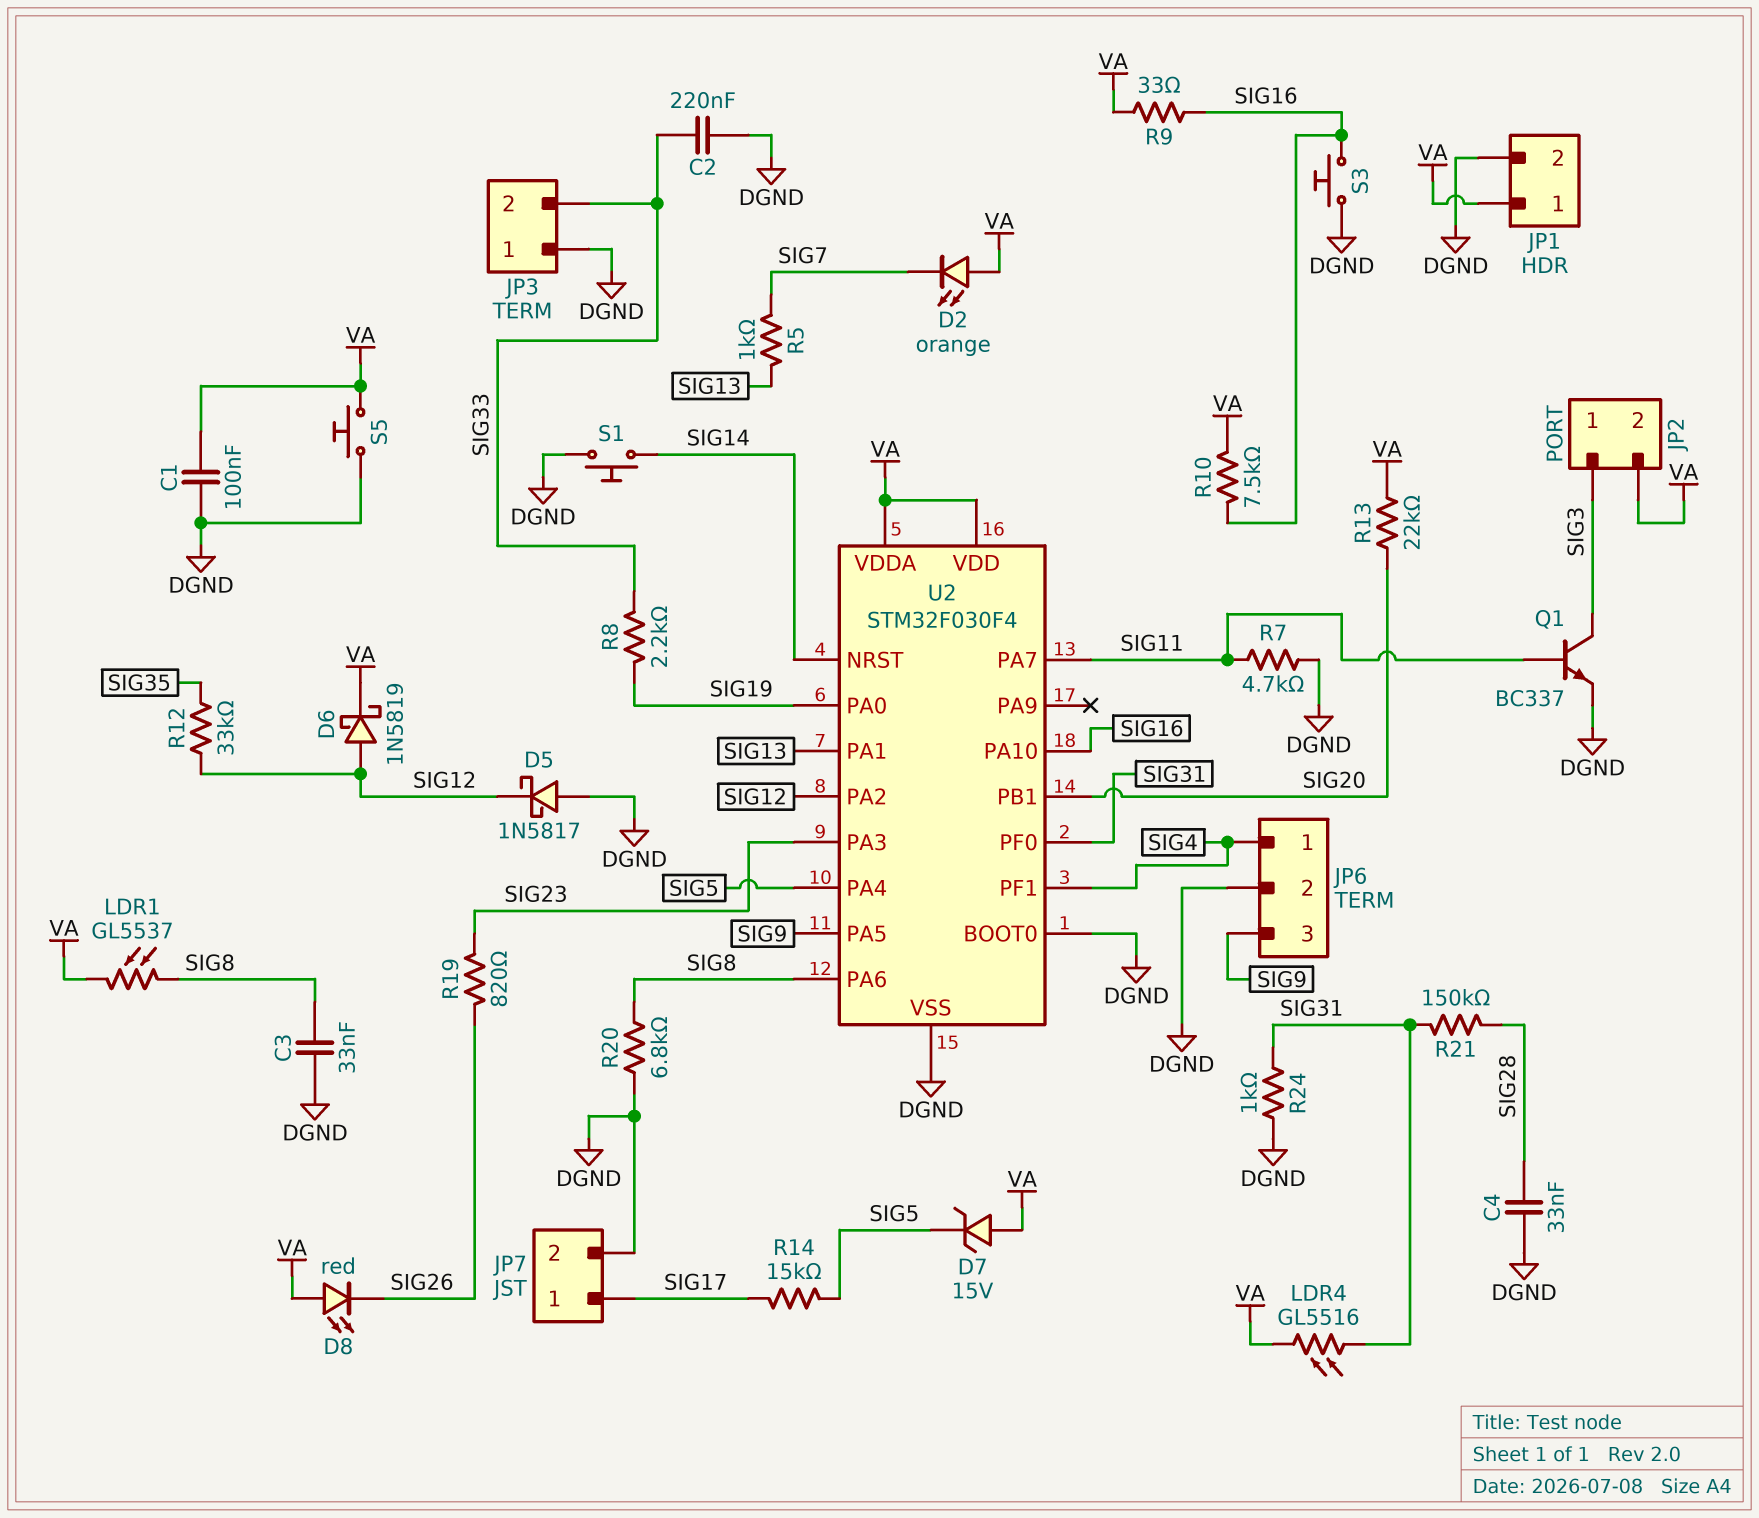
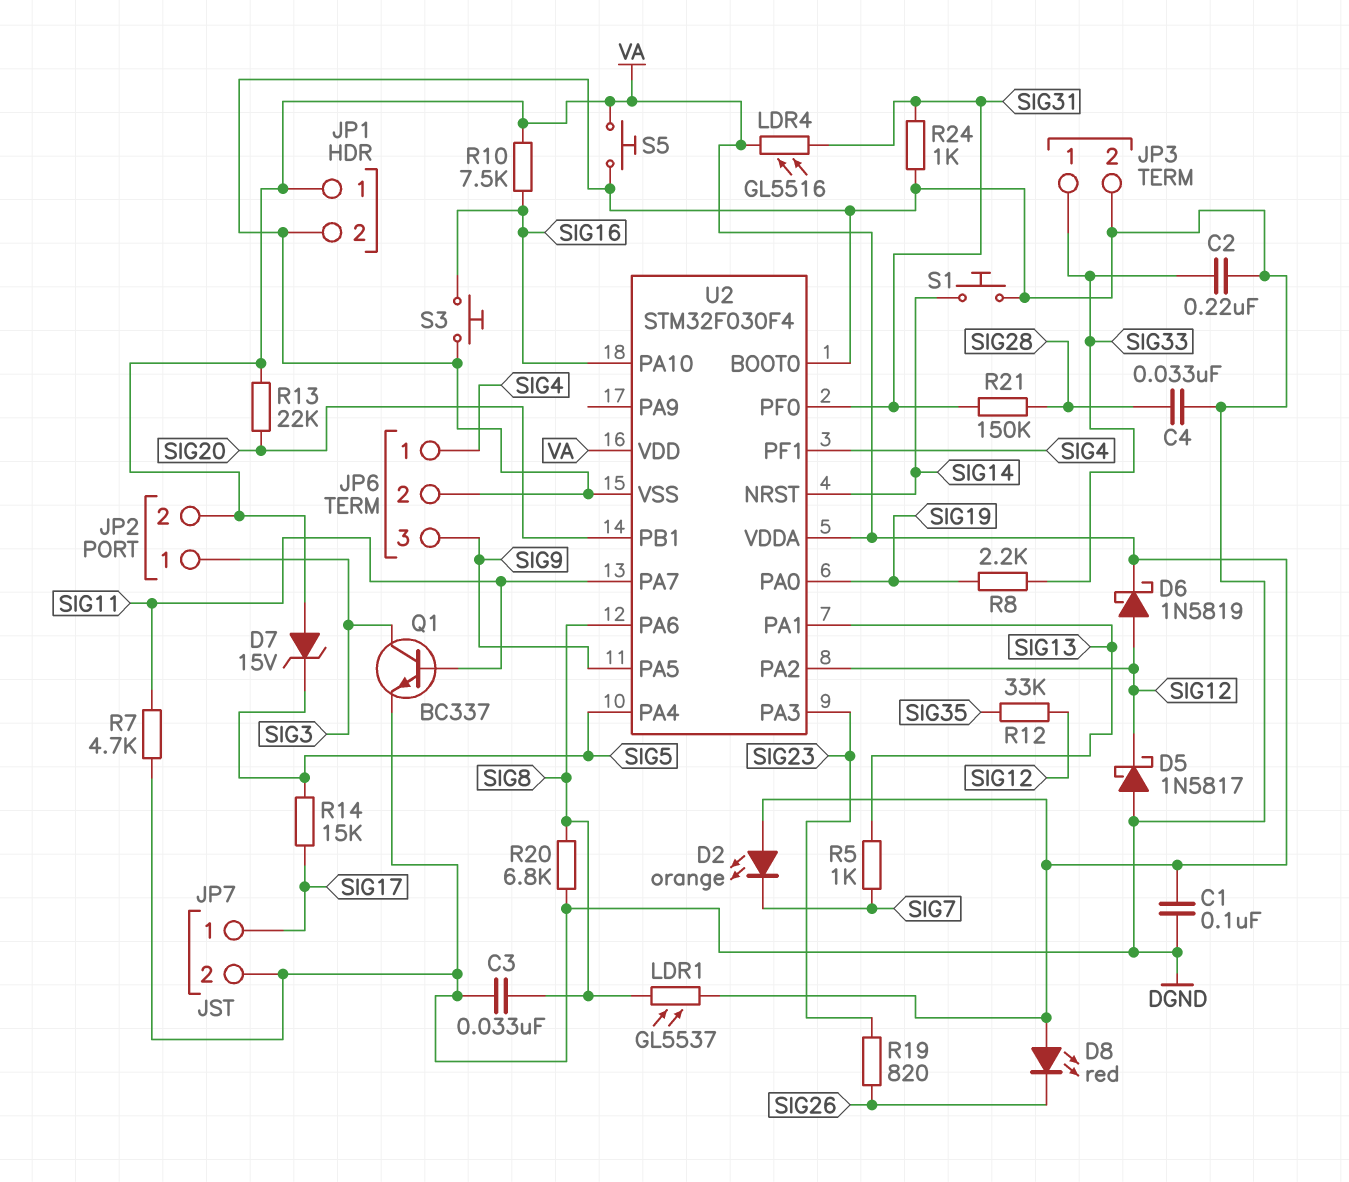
JP3 pin 1: DGND -> SIG33
JP3 pin 2: SIG33 -> DGND
R9: 33 (SIG16, VA) -> none

